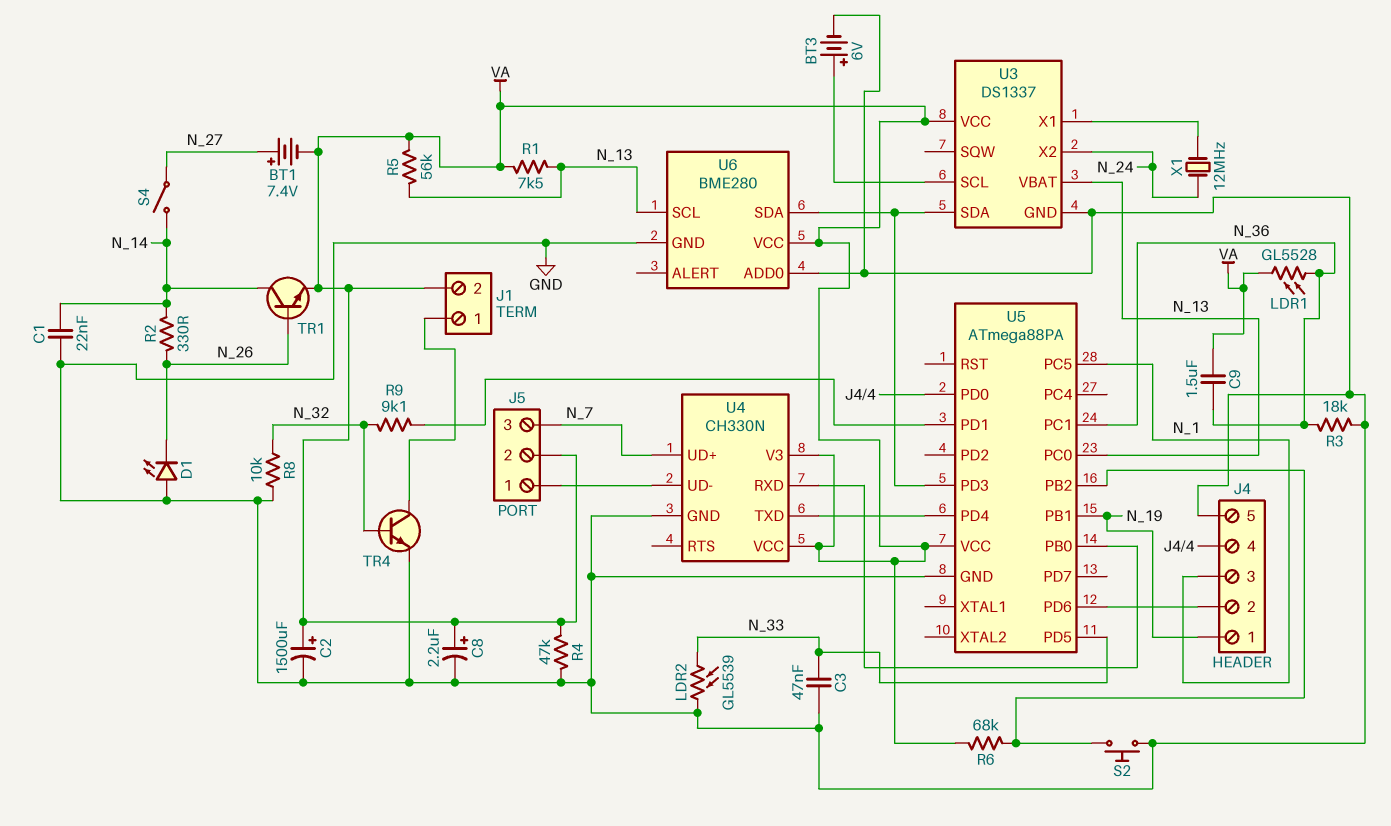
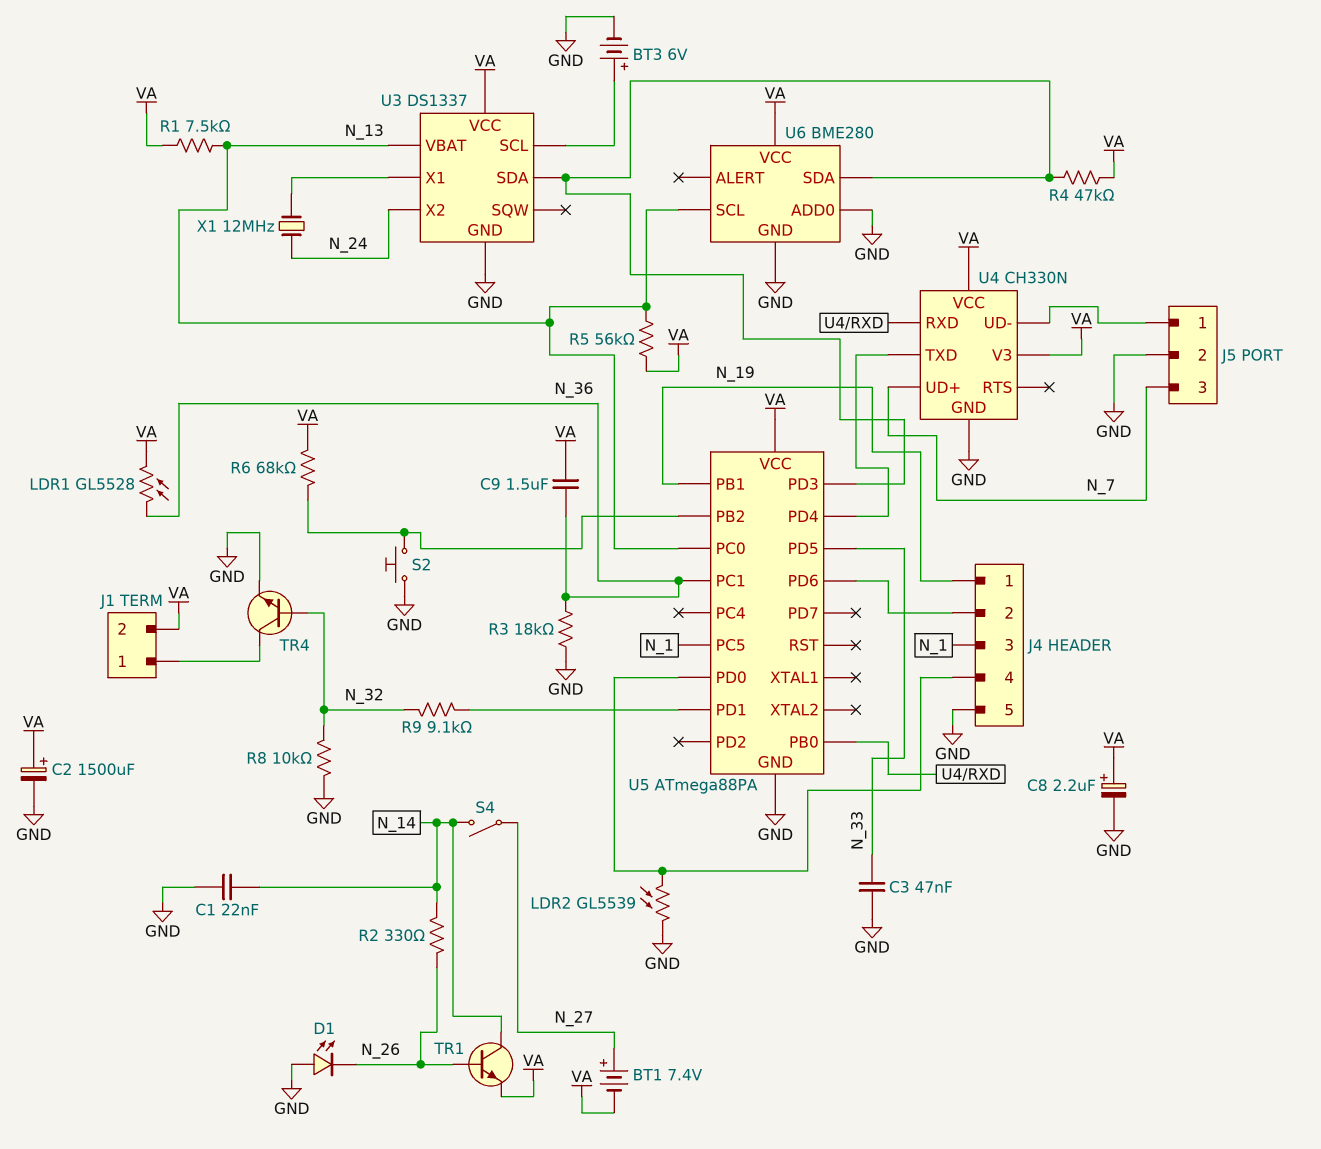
J5 pin 2: VA -> GND
LDR2: GL5539 (GND, N_33) -> GL5539 (GND, J4/4)
R4: 47k (GND, VA) -> 47k (U3/SDA, VA)

